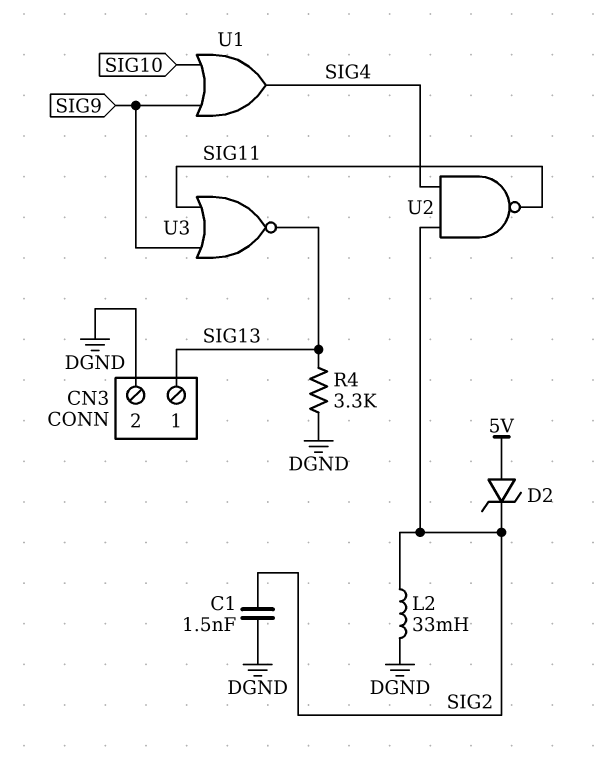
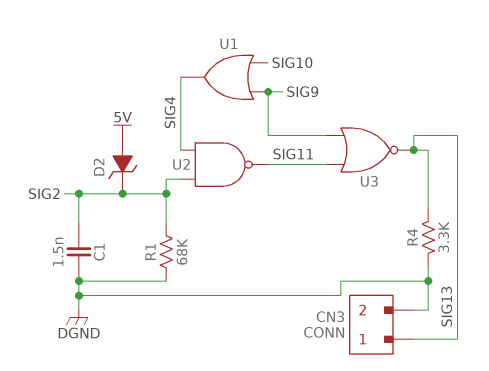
L2: 33mH (DGND, SIG2) -> none
R1: none -> 68k (DGND, SIG2)

